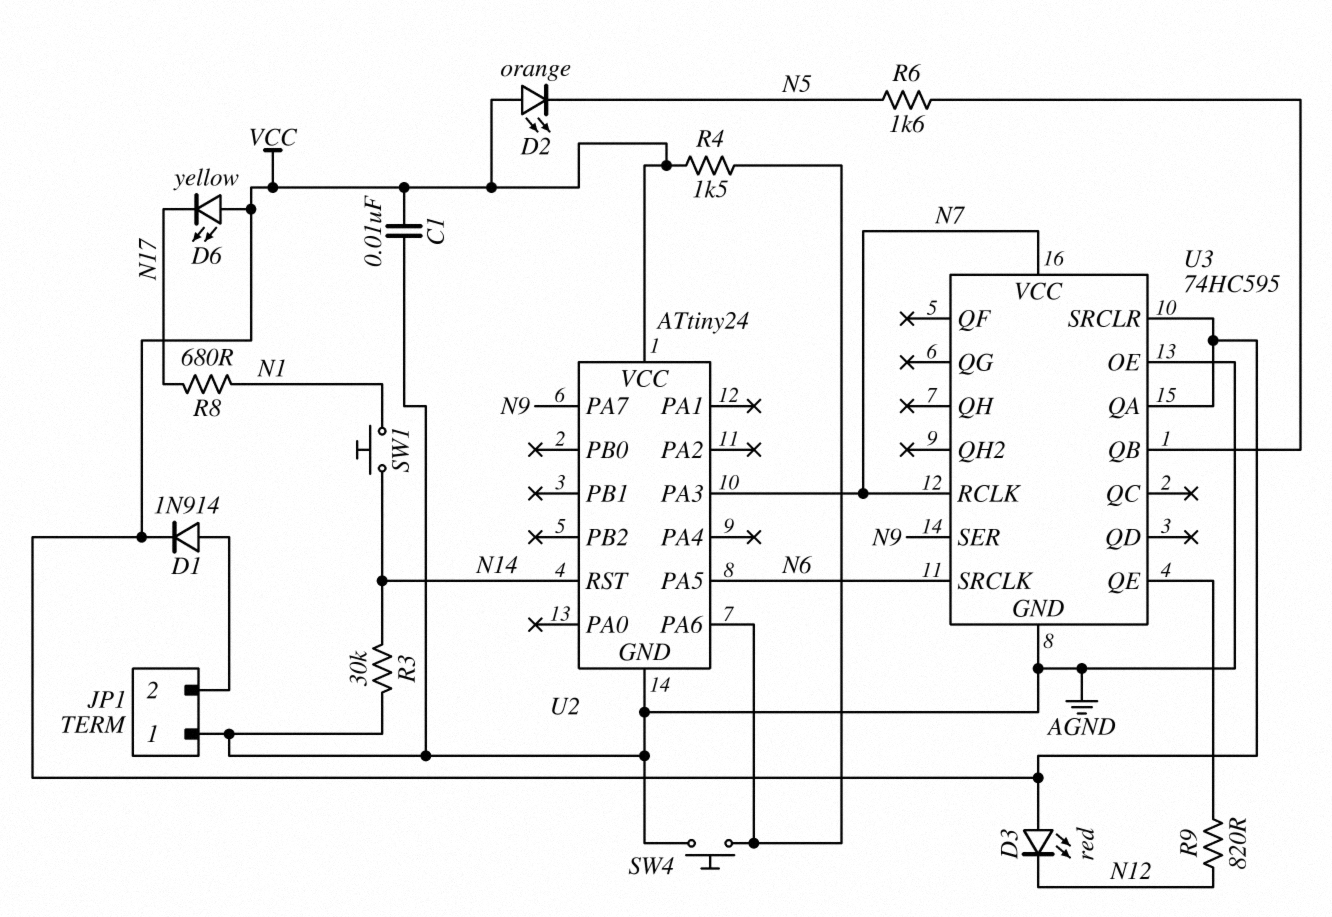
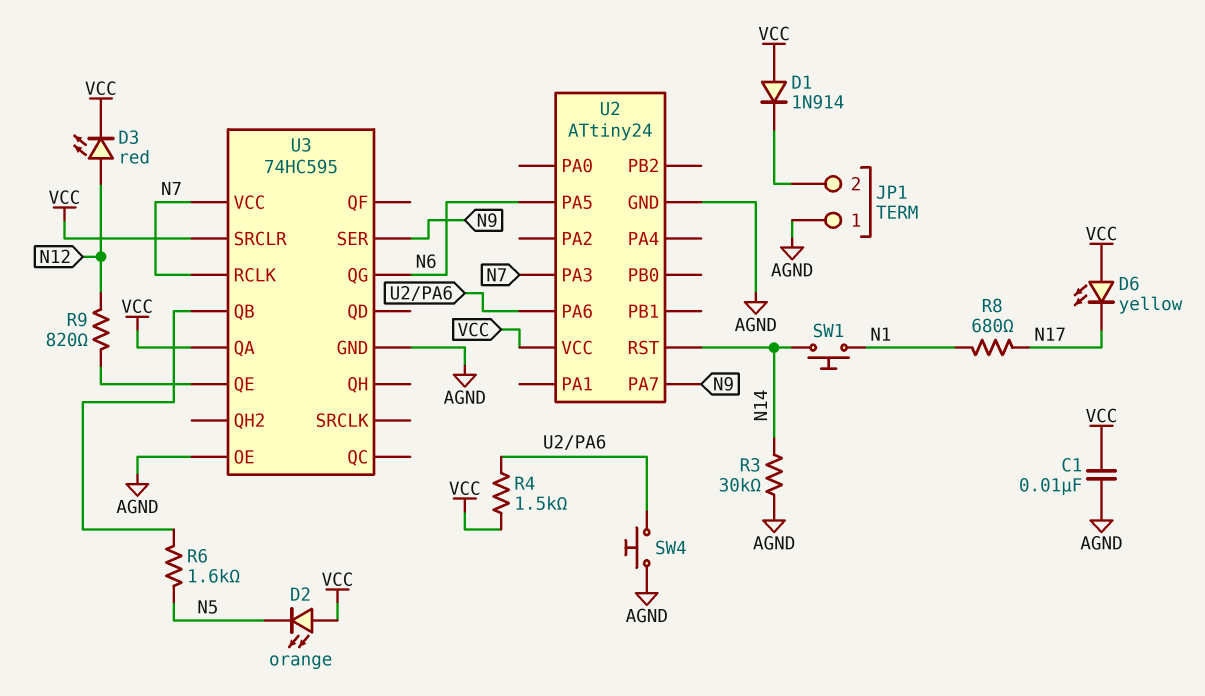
D1: diode 1N914 (A JP1/2, K VCC) -> diode 1N914 (A VCC, K JP1/2)
D3: LED red (A VCC, K N12) -> LED red (A N12, K VCC)
U3 pin QG: none -> N6
U3 pin SRCLK: N6 -> none

